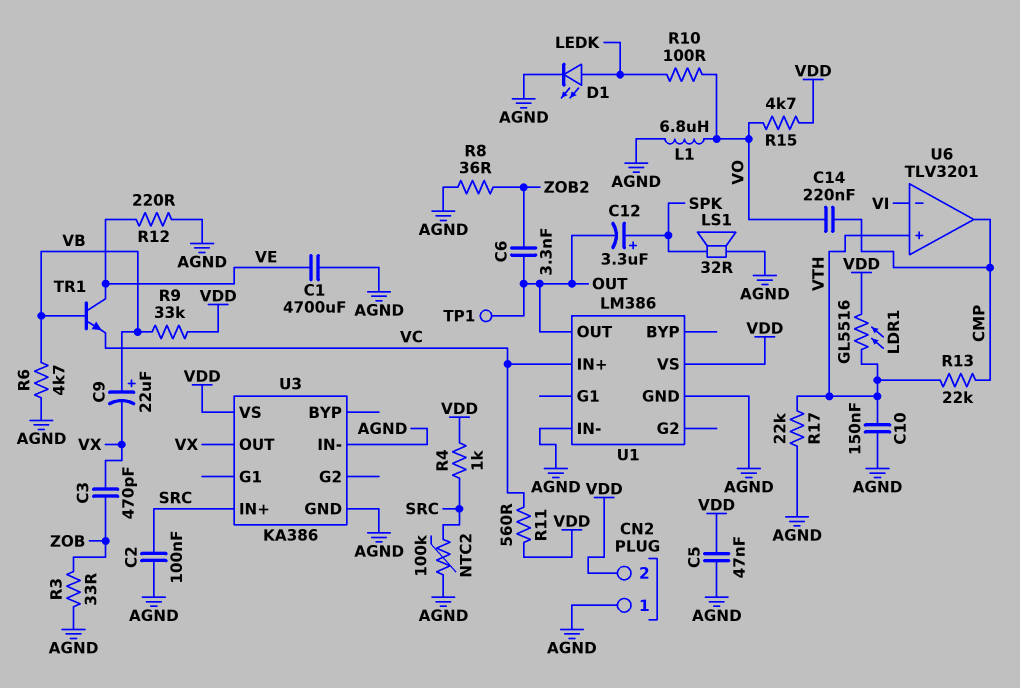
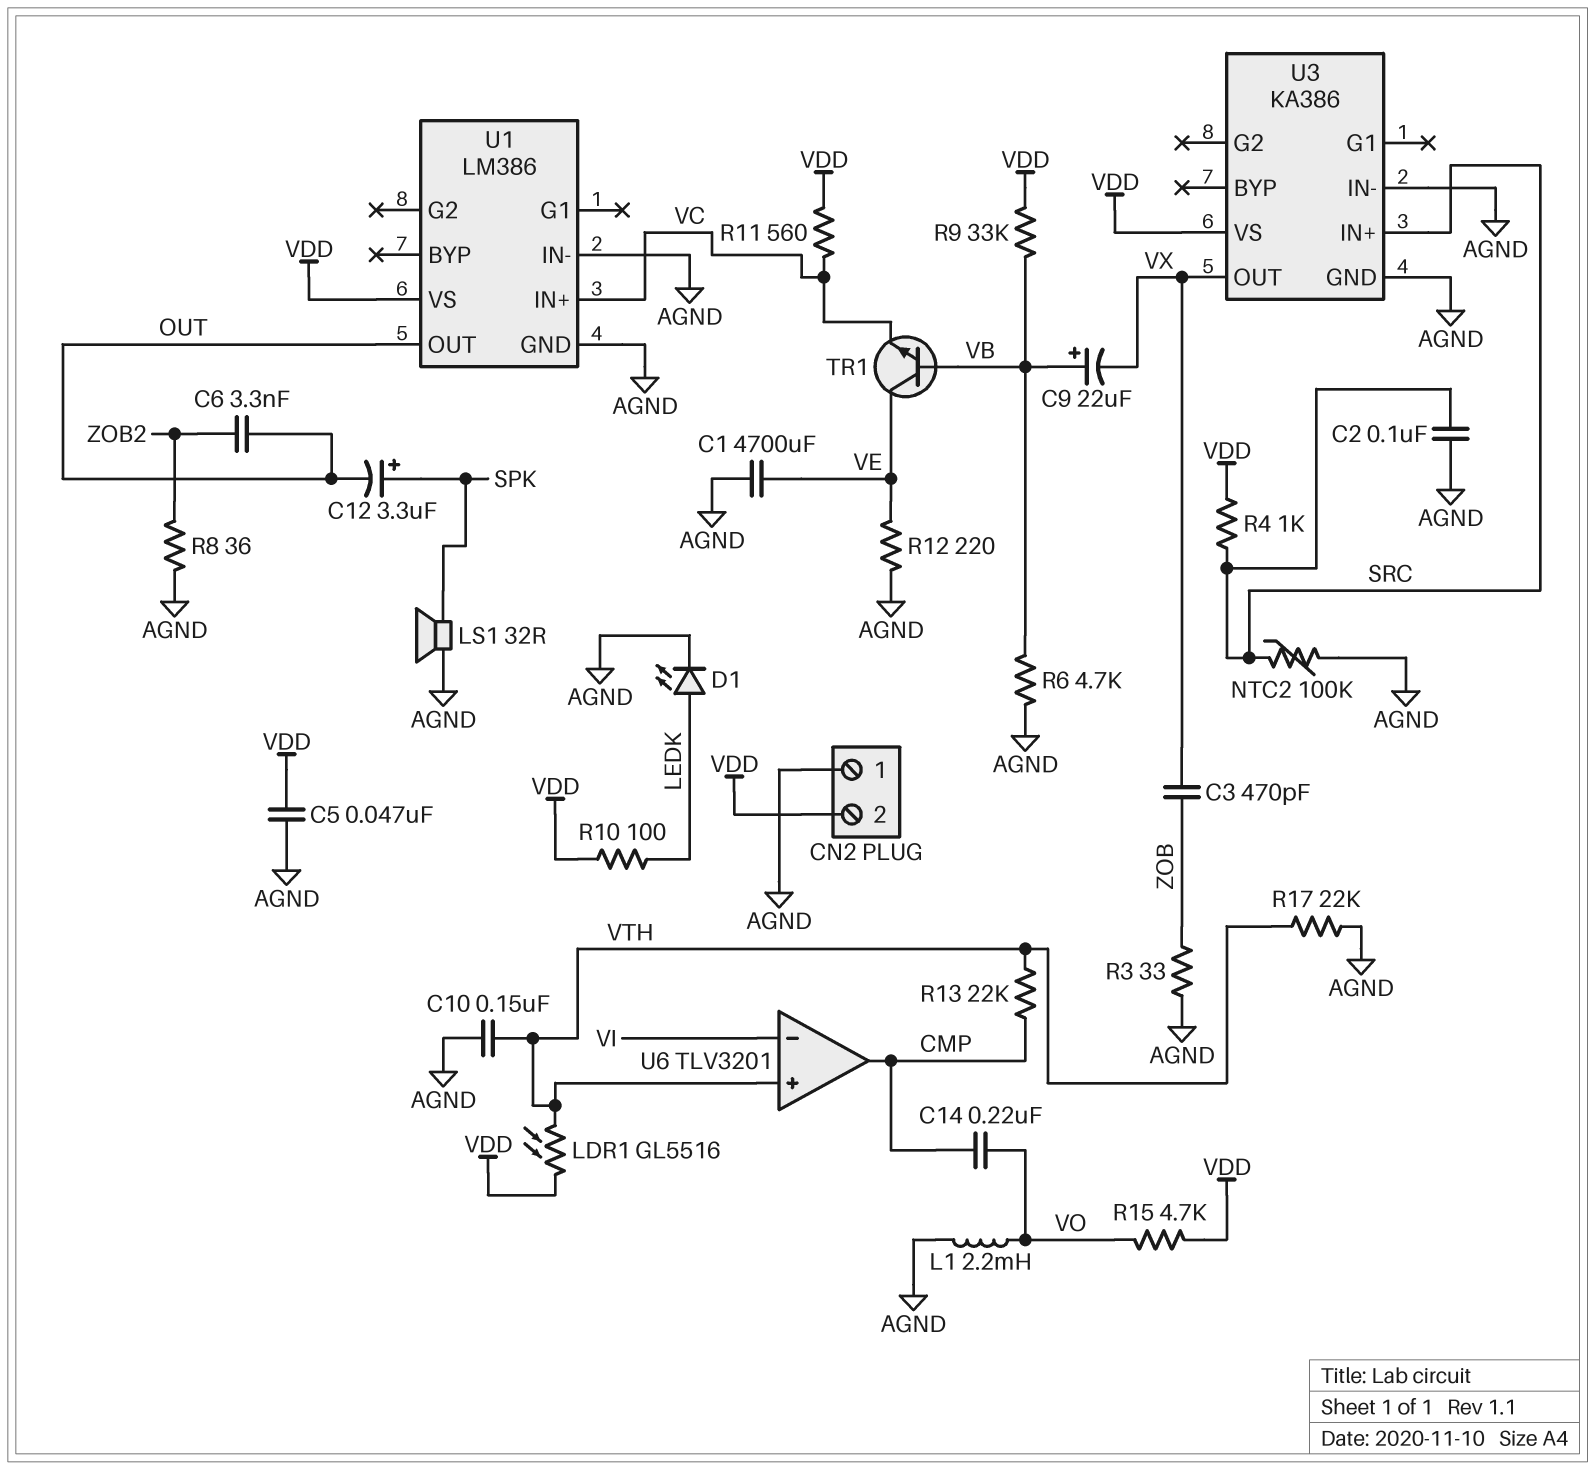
L1: 6.8uH (AGND, VO) -> 2.2mH (AGND, VO)
R10: 100 (LEDK, VO) -> 100 (LEDK, VDD)
TP1: test point (OUT) -> none

